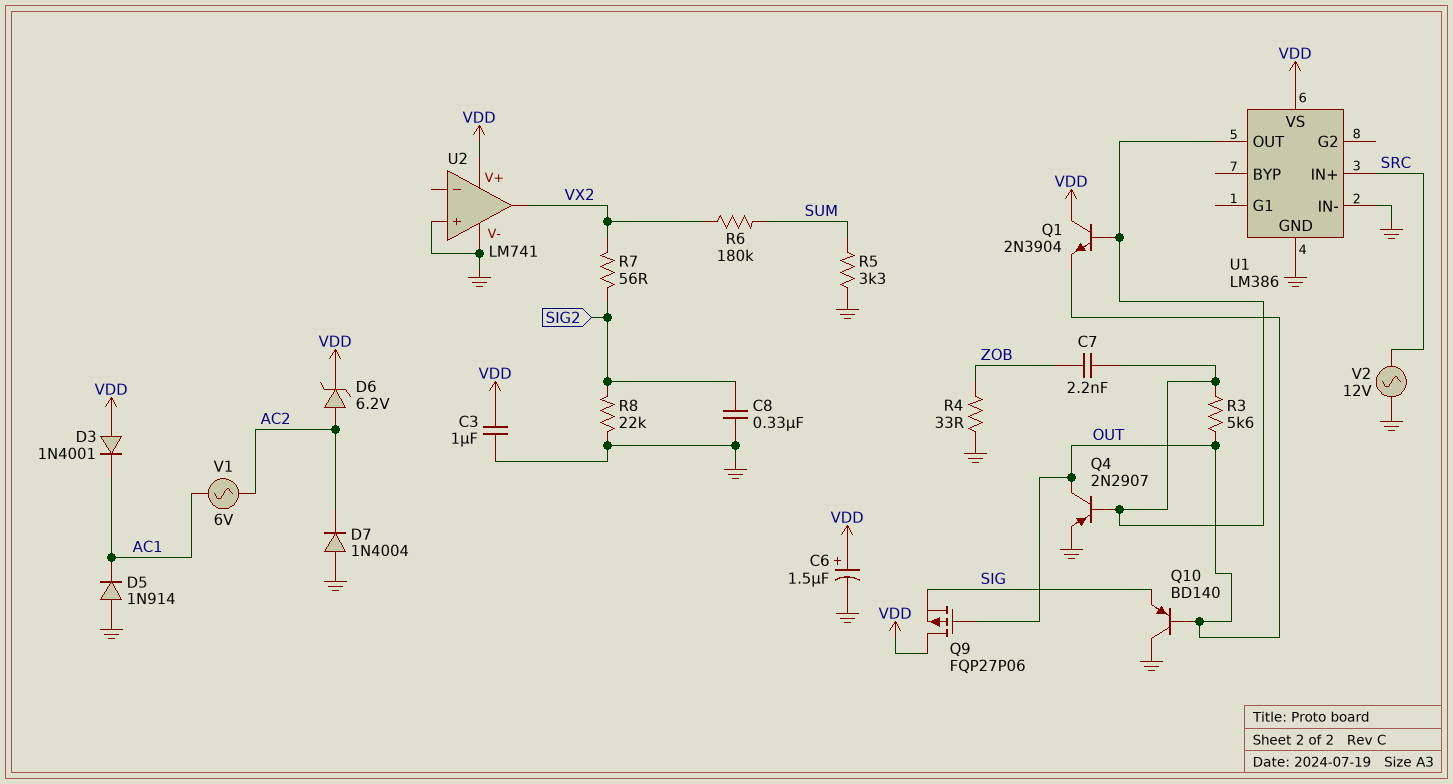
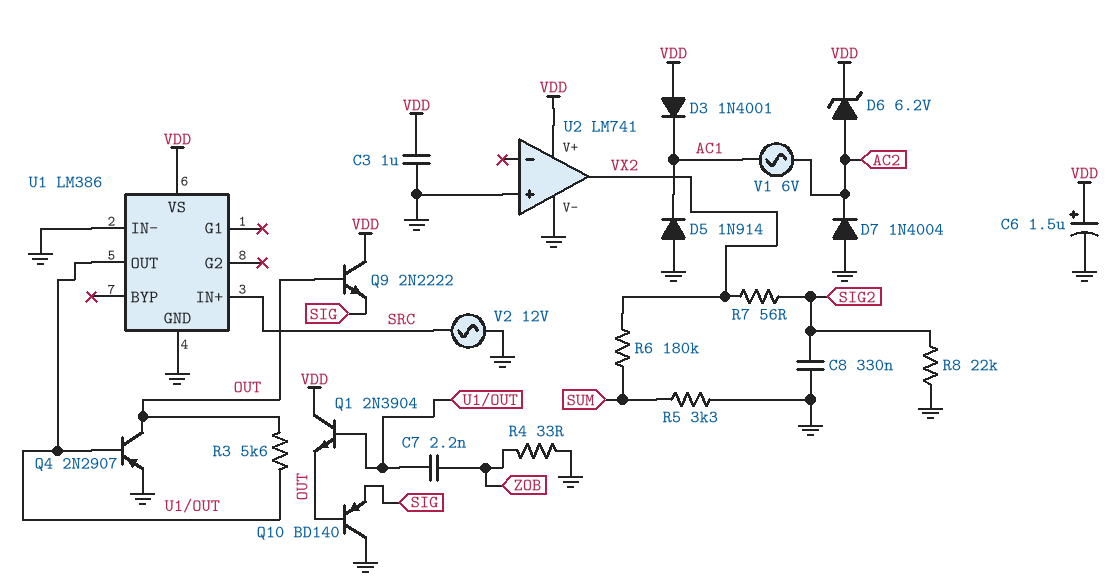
Q9: PMOS FQP27P06 (G OUT, D VDD, S SIG) -> NPN 2N2222 (B OUT, C VDD, E SIG)

